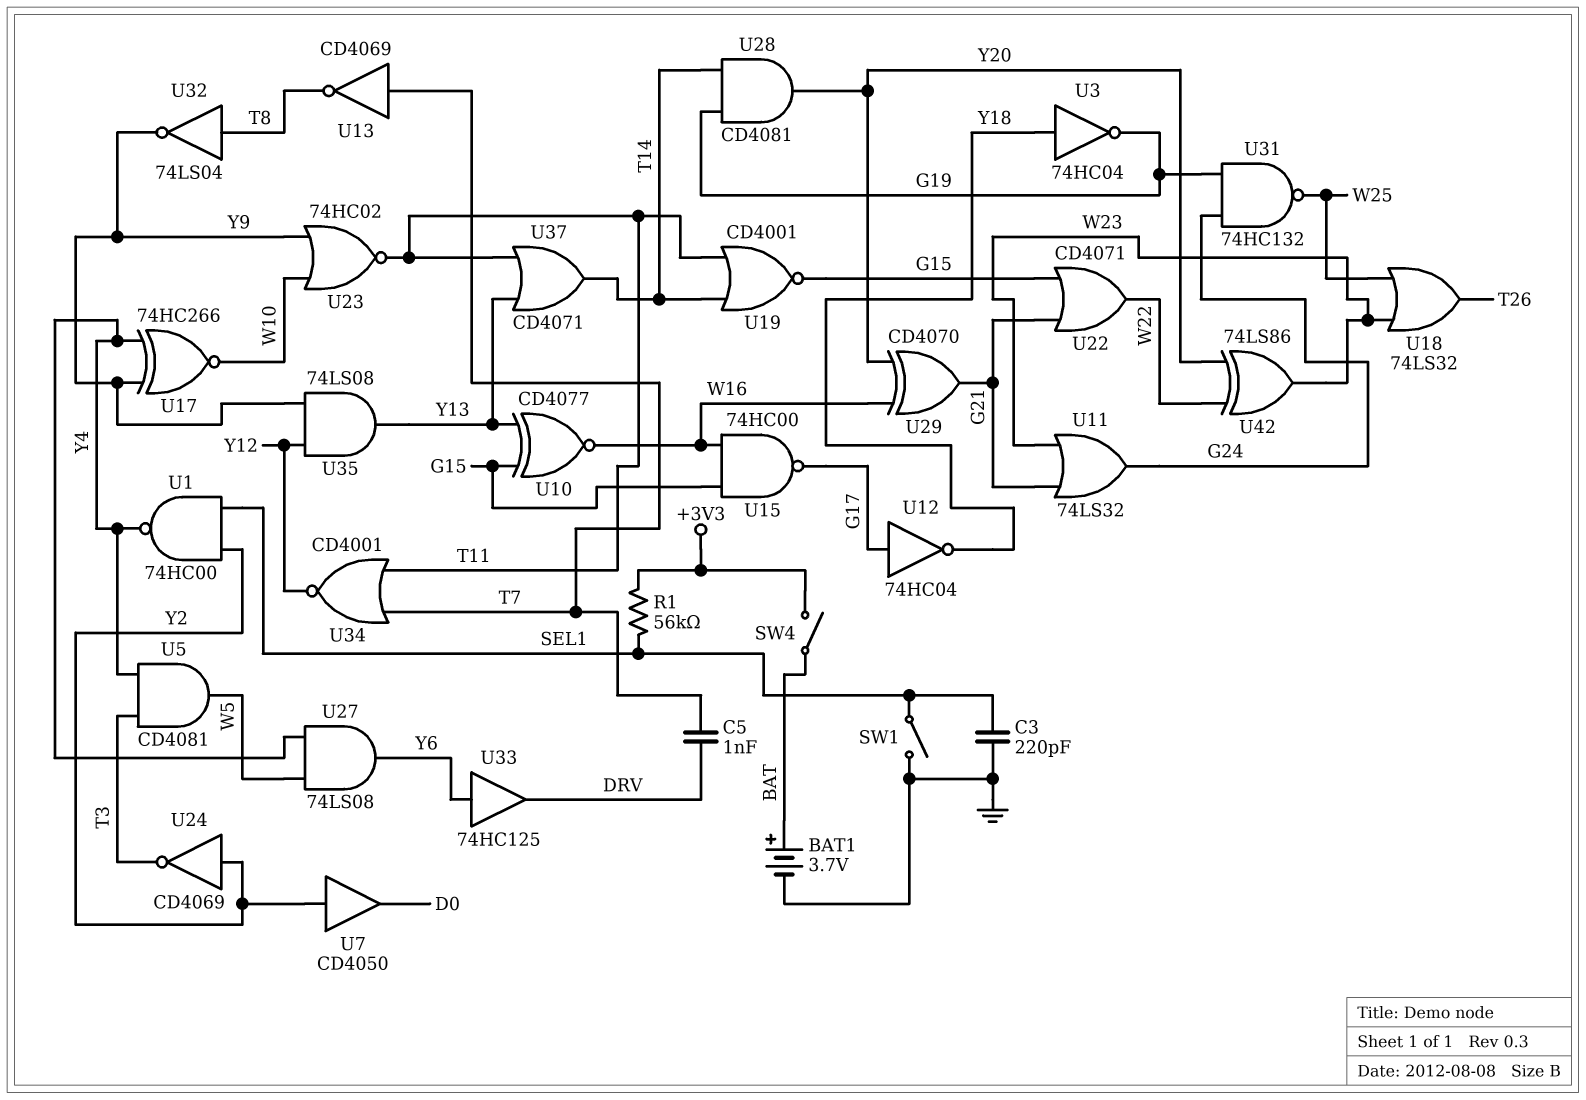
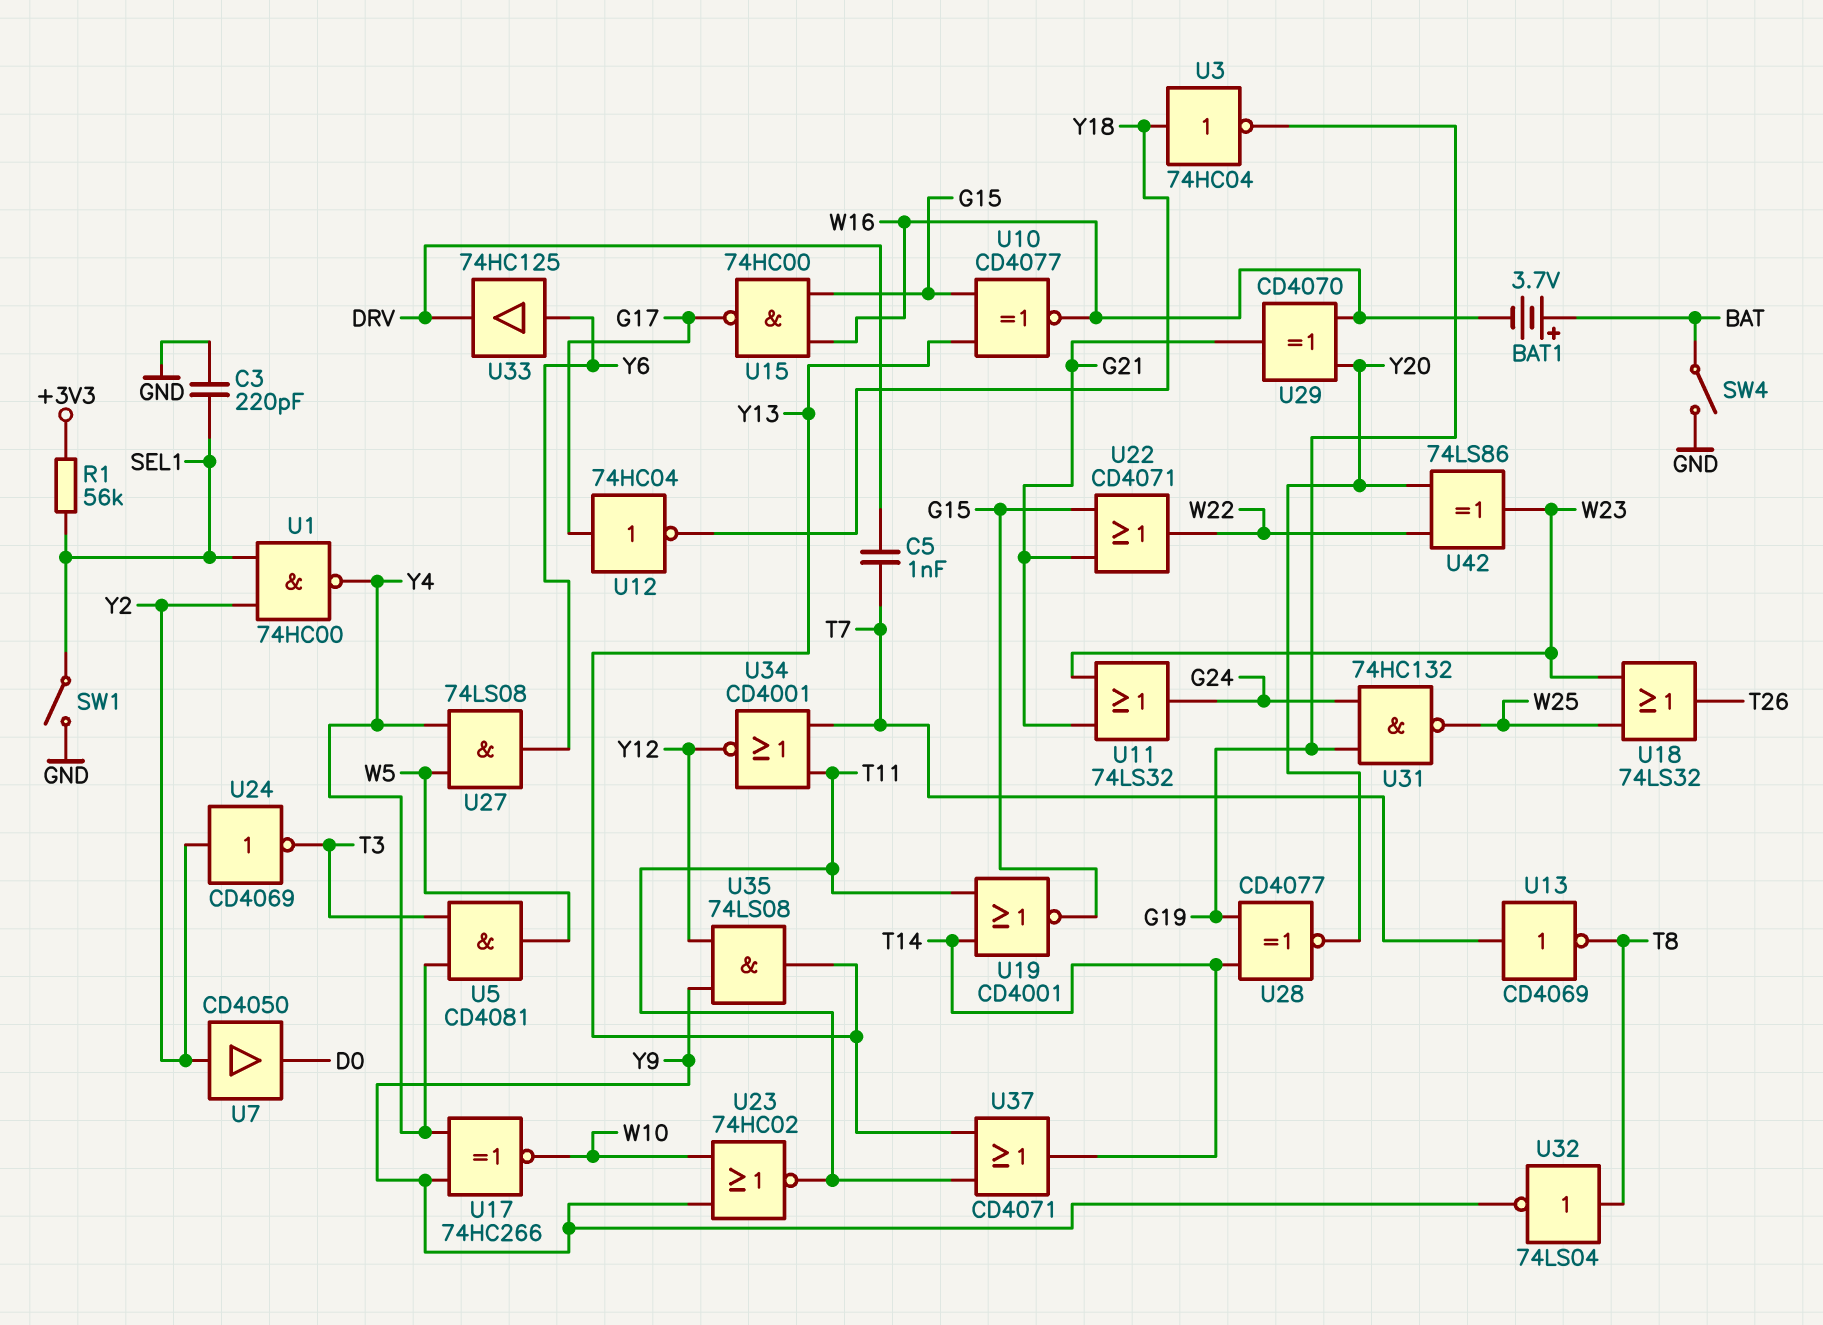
BAT1: 3.7V (plus BAT, minus GND) -> 3.7V (plus BAT, minus W16)
SW4: switch (+3V3, BAT) -> switch (BAT, GND)
U28: AND CD4081 (in G19, in T14, out Y20) -> XNOR CD4077 (in G19, in T14, out Y20)

